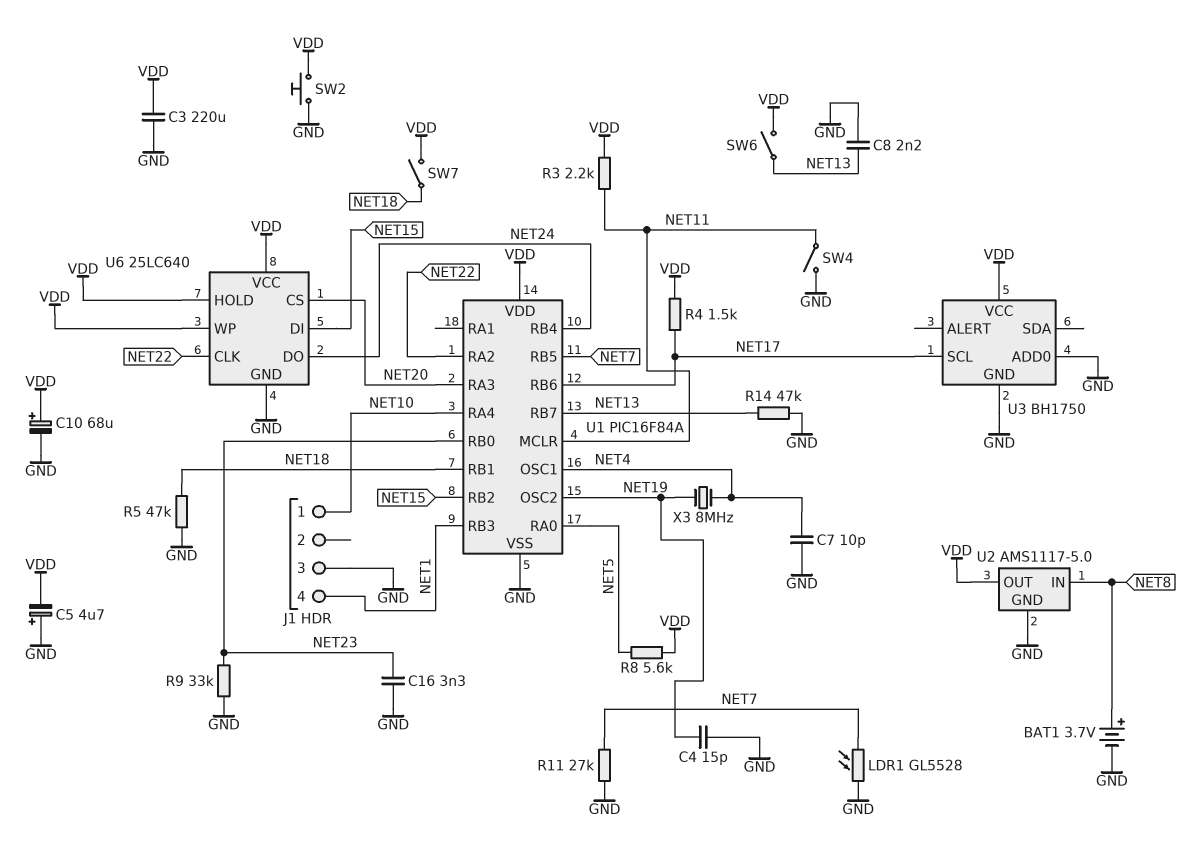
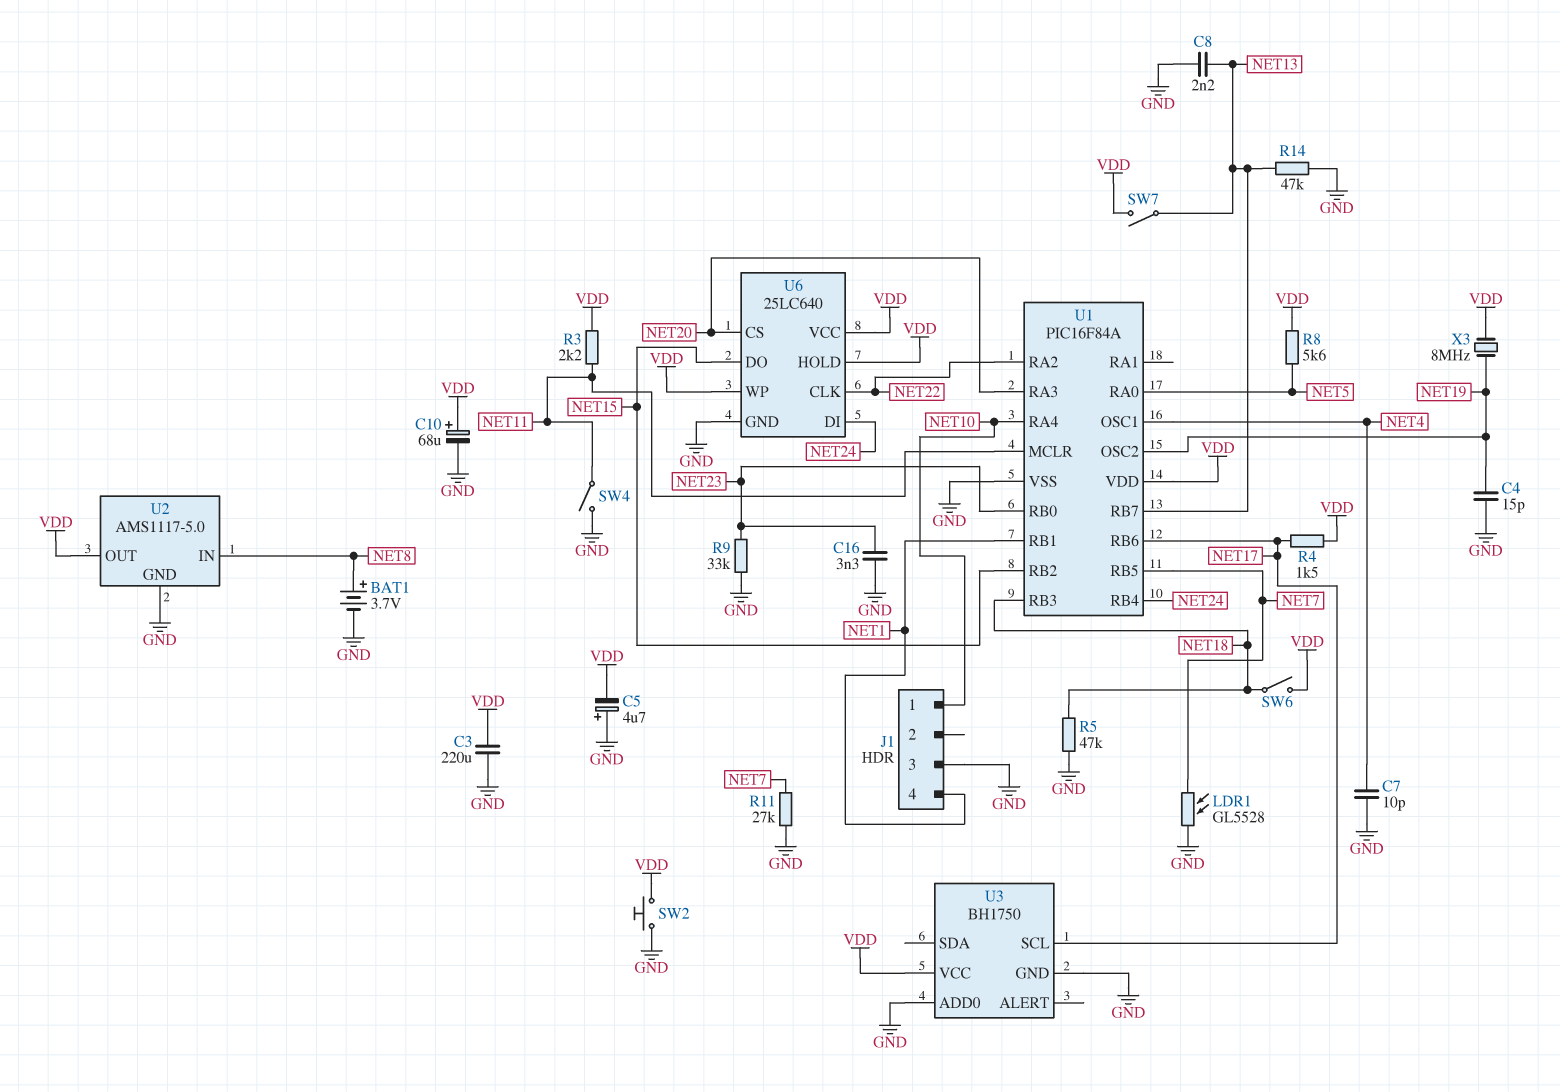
SW6: switch (NET13, VDD) -> switch (NET18, VDD)
SW7: switch (NET18, VDD) -> switch (NET13, VDD)
U1 pin RB1: NET18 -> NET1
U1 pin RB3: NET1 -> NET18
U6 pin DI: NET15 -> NET24
U6 pin DO: NET24 -> NET15
X3: 8MHz (NET4, NET19) -> 8MHz (NET19, VDD)

